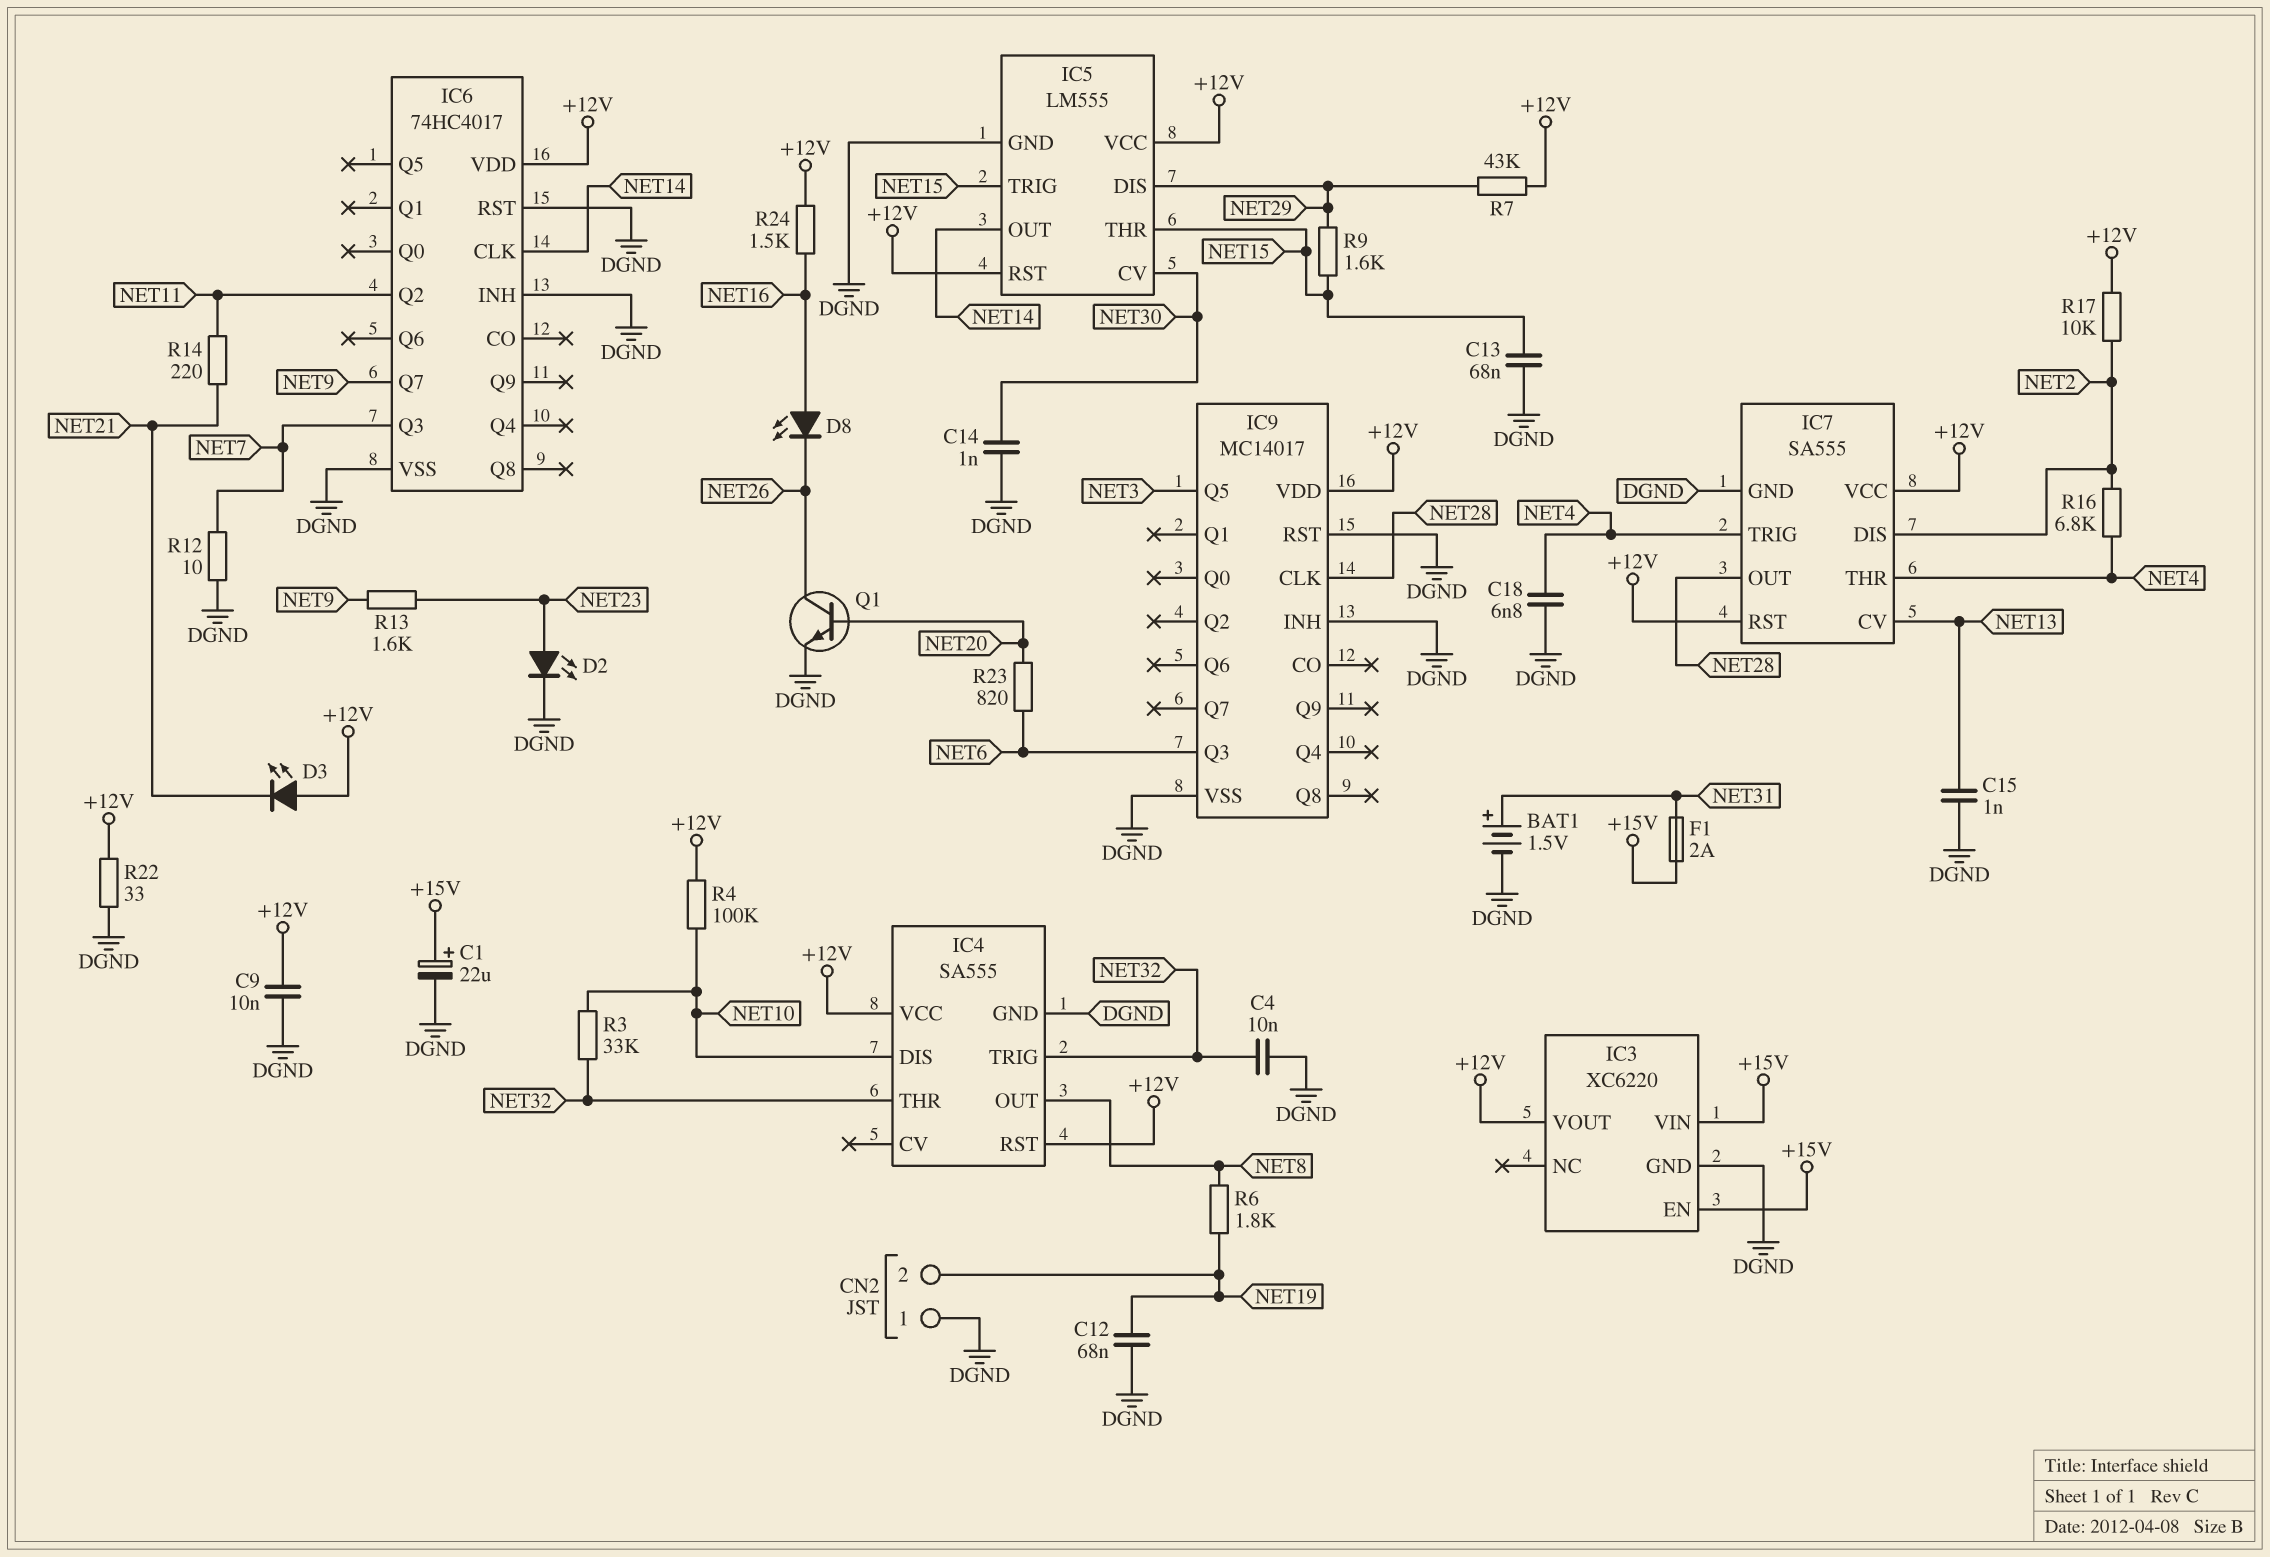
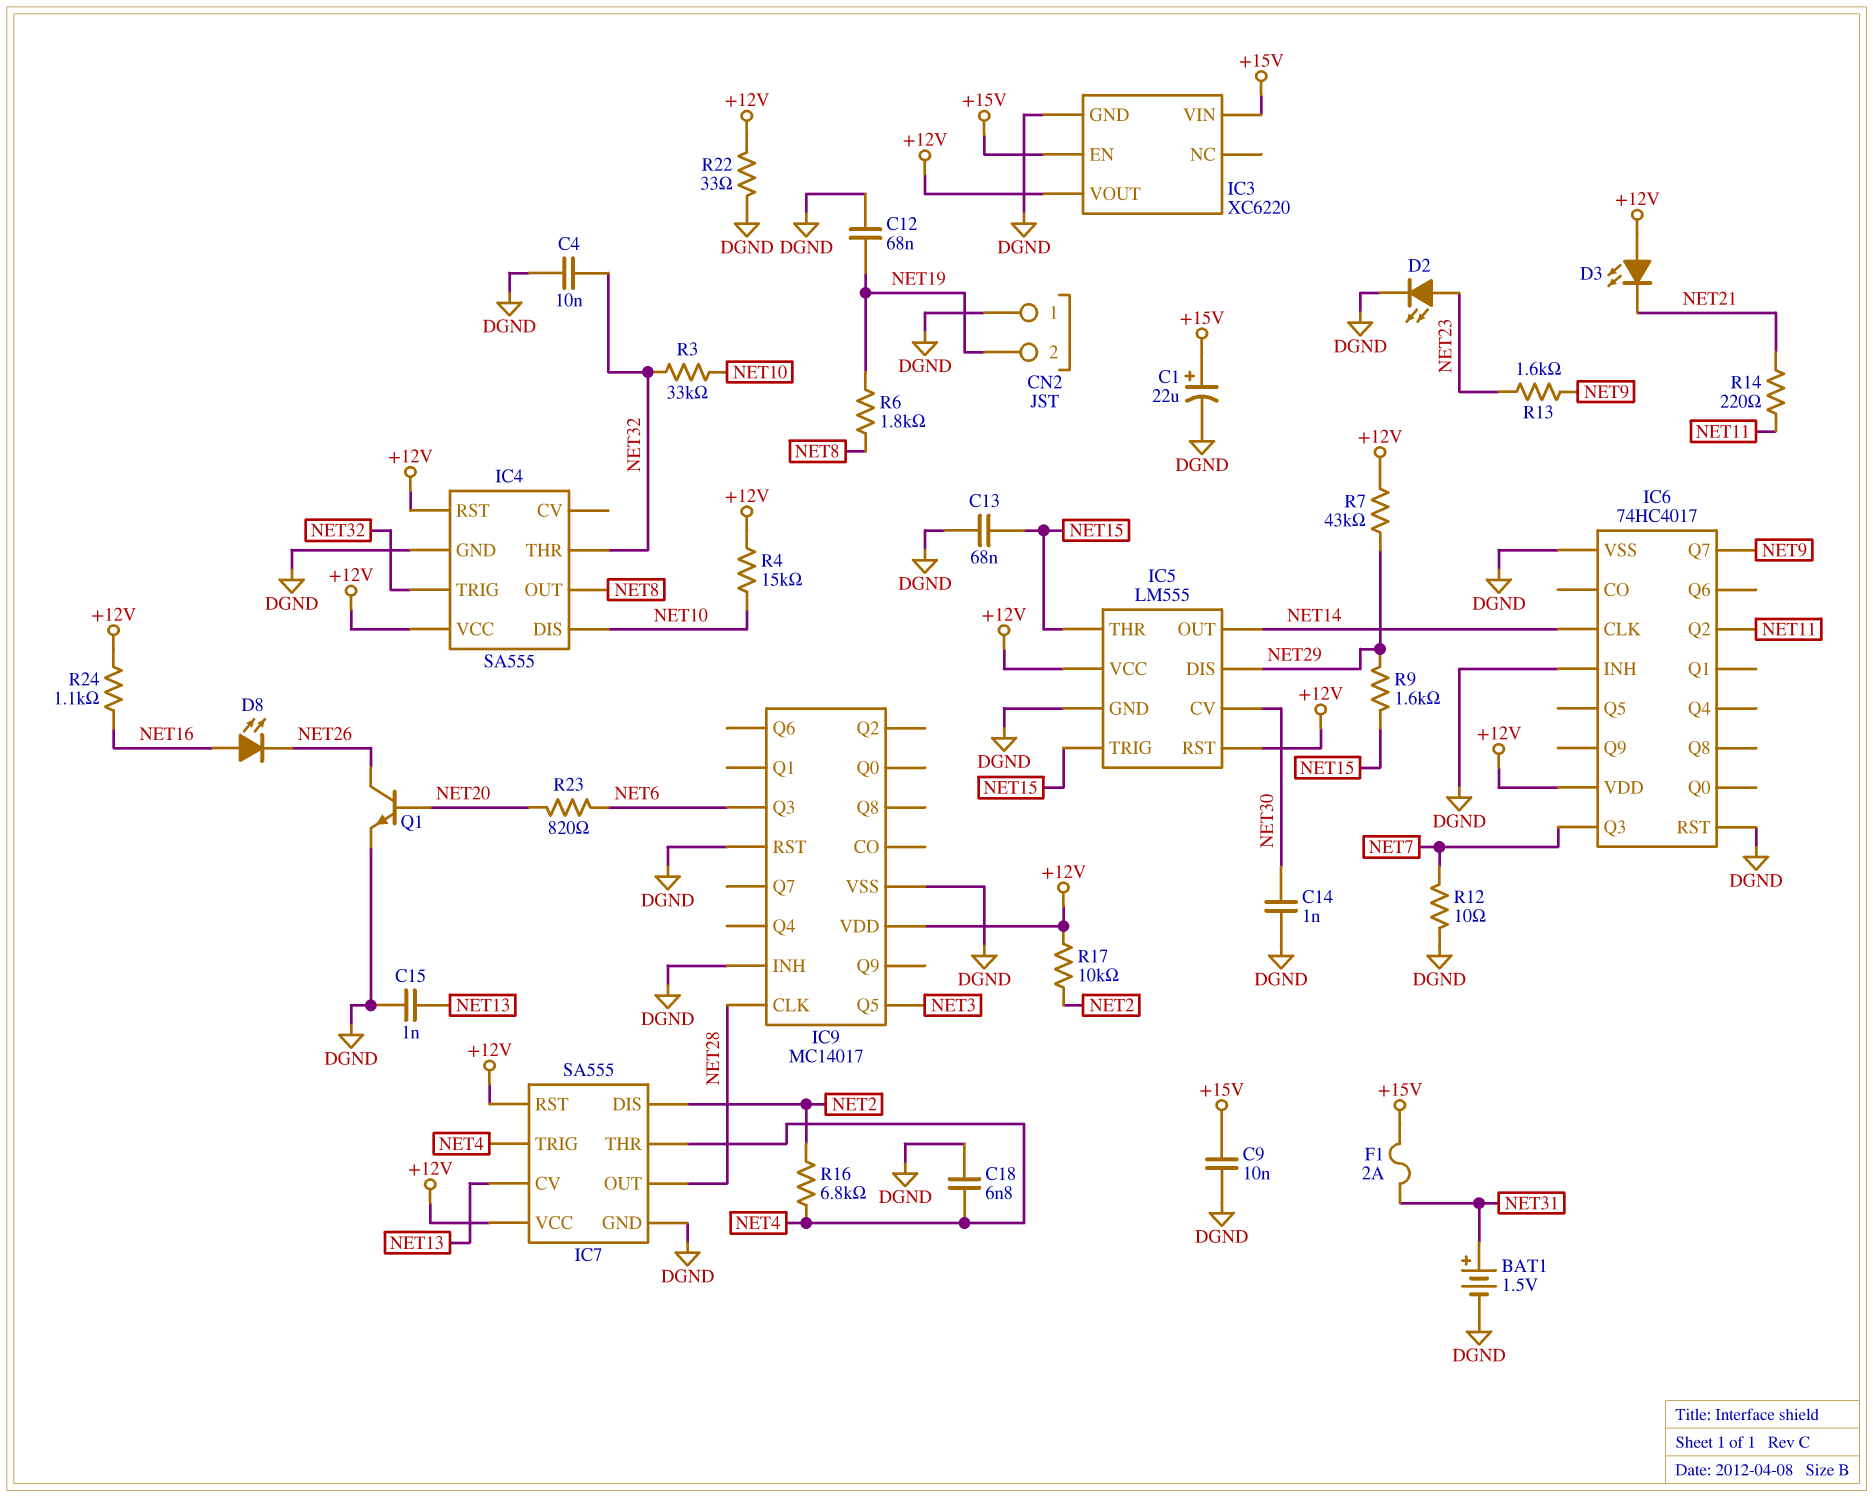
C9: 10nF (+12V, DGND) -> 10nF (+15V, DGND)
R4: 100k (+12V, NET10) -> 15k (+12V, NET10)
R24: 1.5k (+12V, NET16) -> 1.1k (+12V, NET16)

